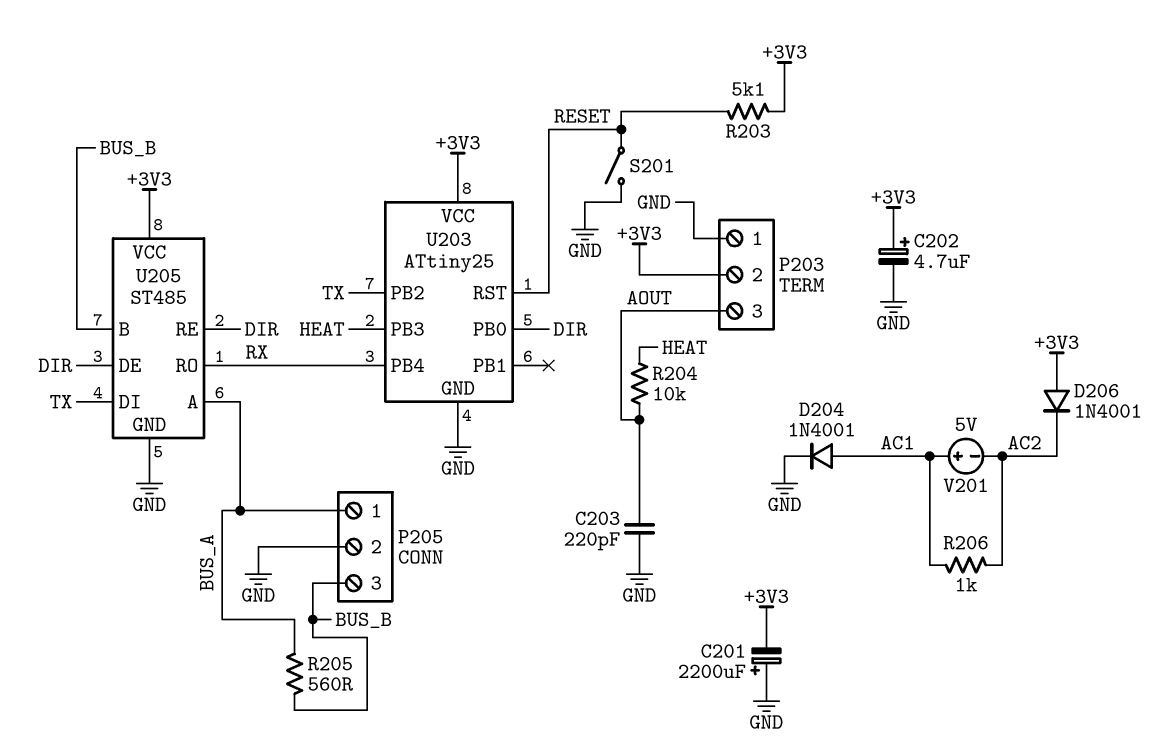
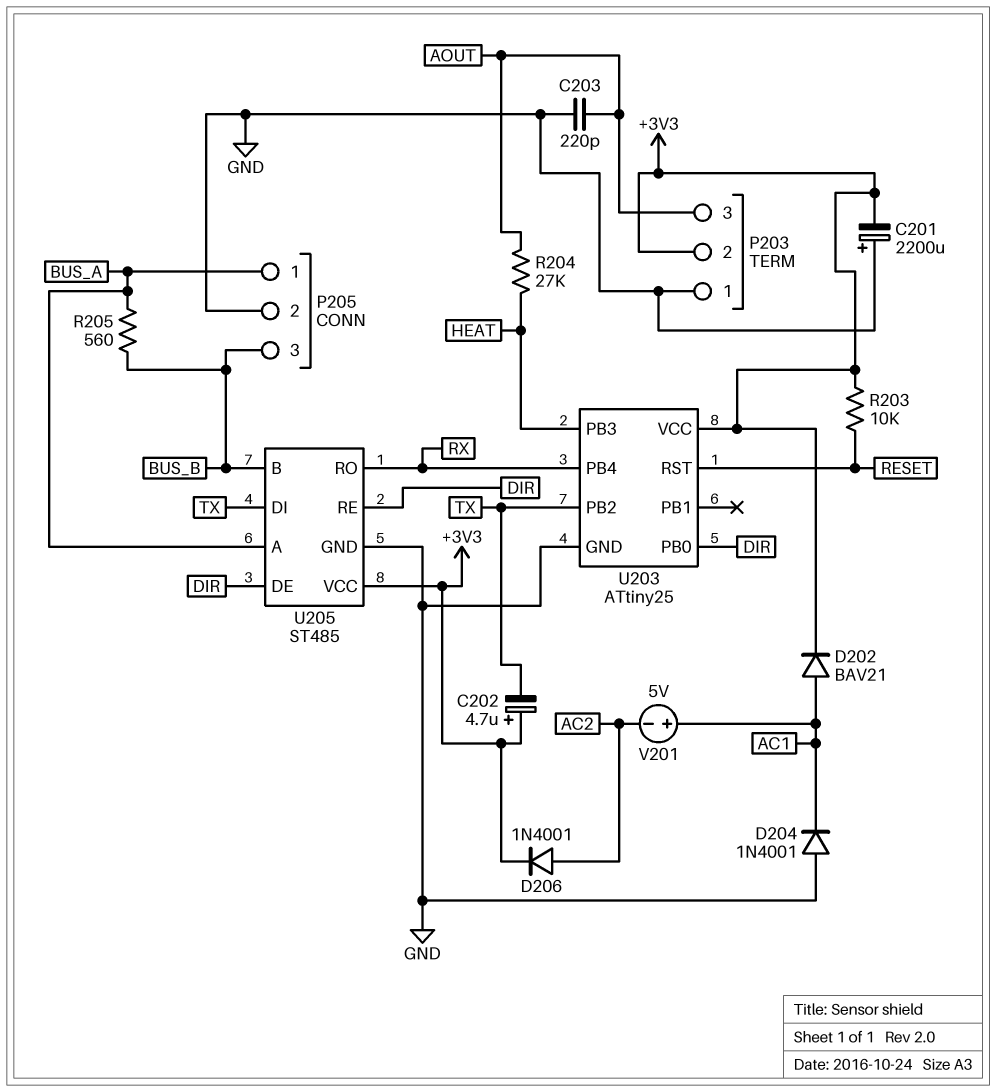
C202: 4.7uF (plus +3V3, minus GND) -> 4.7uF (plus +3V3, minus TX)
D202: none -> diode BAV21 (A AC1, K +3V3)
D204: diode 1N4001 (A AC1, K GND) -> diode 1N4001 (A GND, K AC1)
D206: diode 1N4001 (A +3V3, K AC2) -> diode 1N4001 (A AC2, K +3V3)
R203: 5.1k (+3V3, RESET) -> 10k (+3V3, RESET)
R204: 10k (AOUT, HEAT) -> 27k (AOUT, HEAT)
R206: 1k (AC1, AC2) -> none
S201: switch (GND, RESET) -> none

